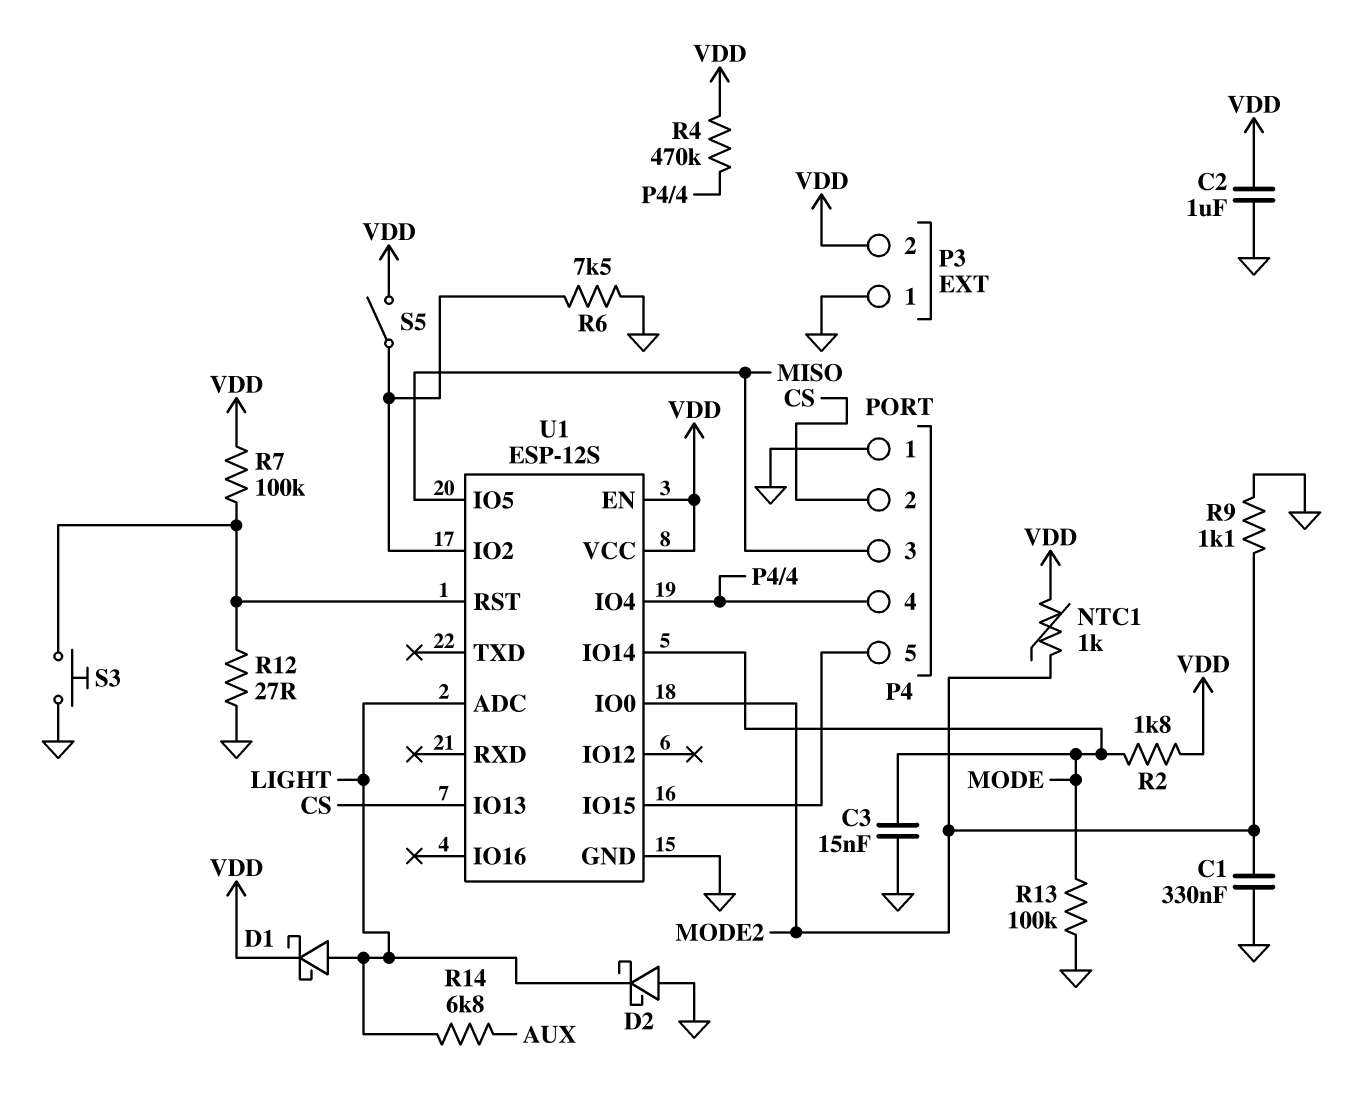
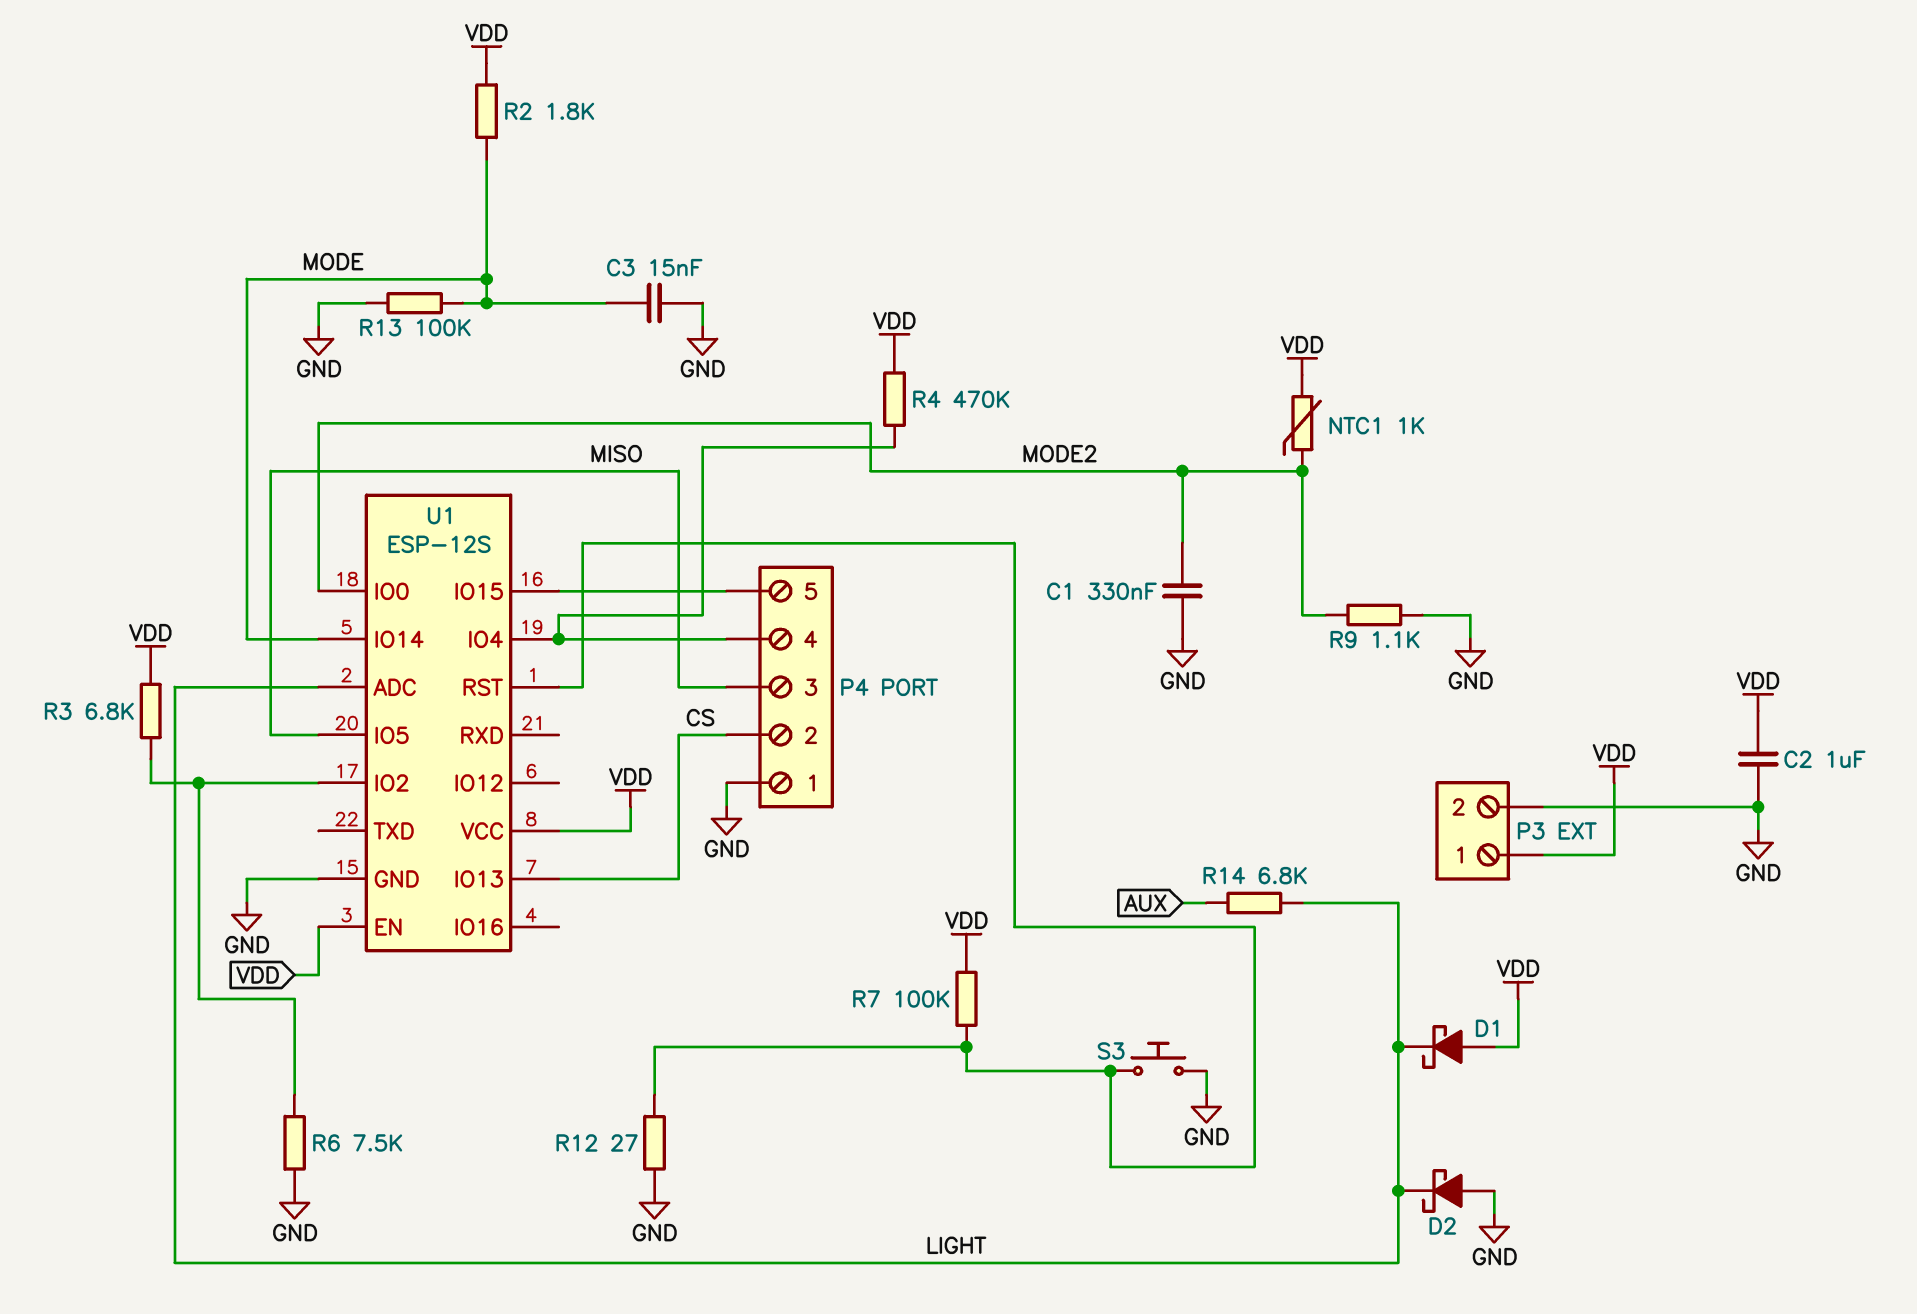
D1: schottky (A LIGHT, K VDD) -> schottky (A VDD, K LIGHT)
P3 pin 1: GND -> VDD
P3 pin 2: VDD -> GND
R3: none -> 6.8k (U1/IO2, VDD)
S5: switch (U1/IO2, VDD) -> none

